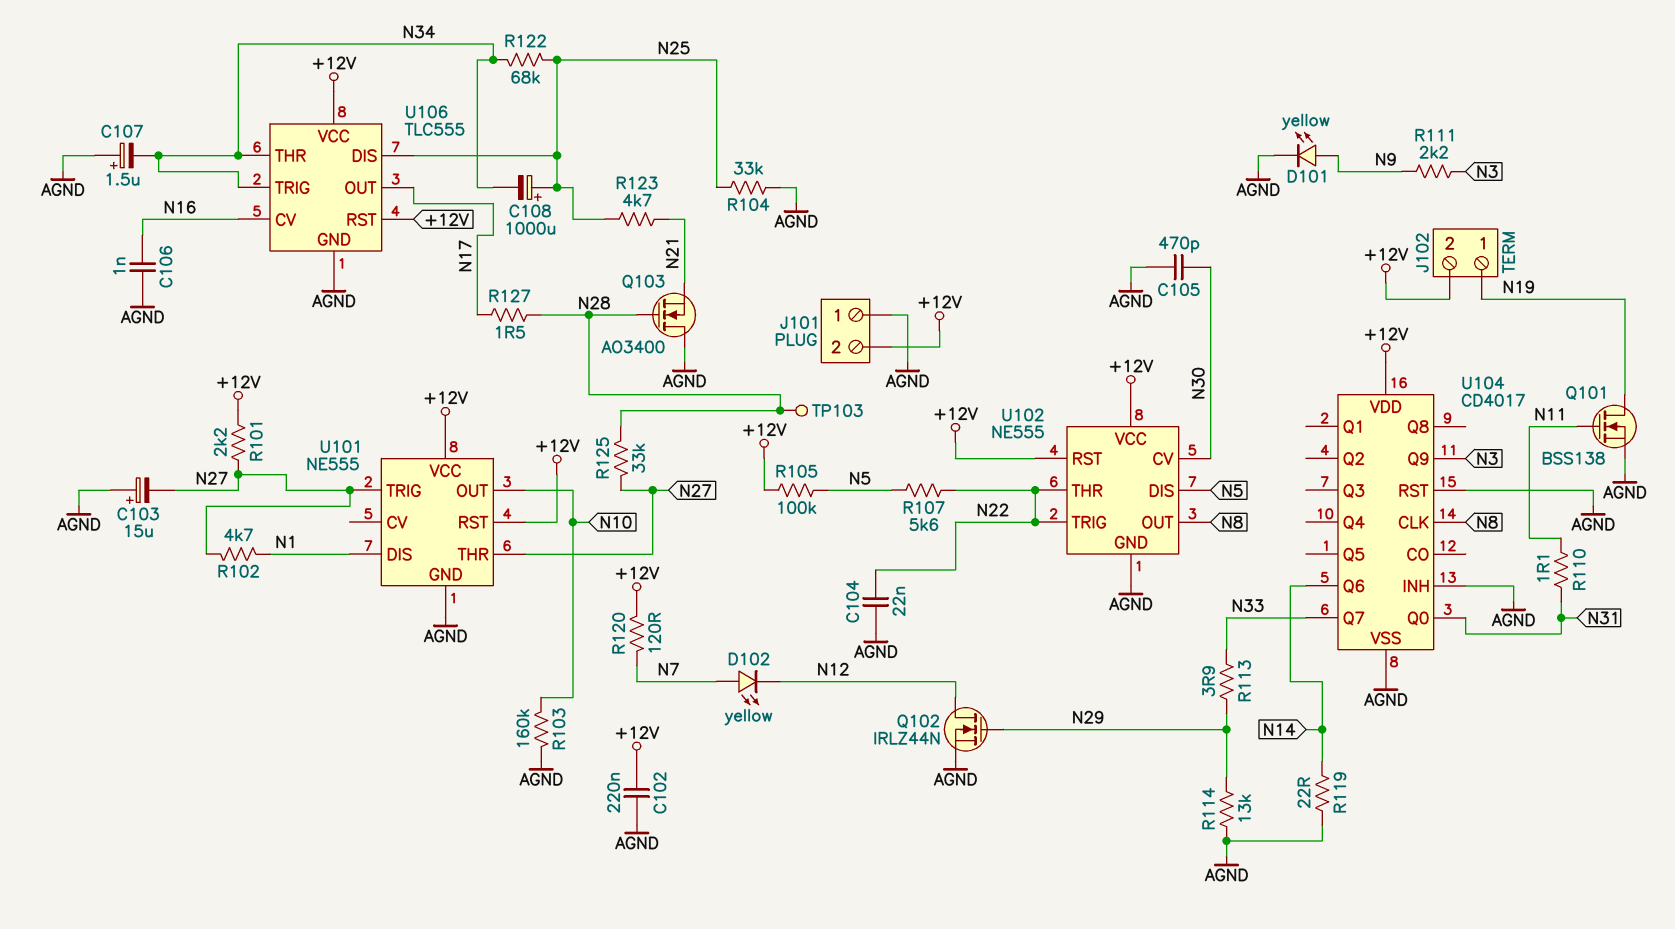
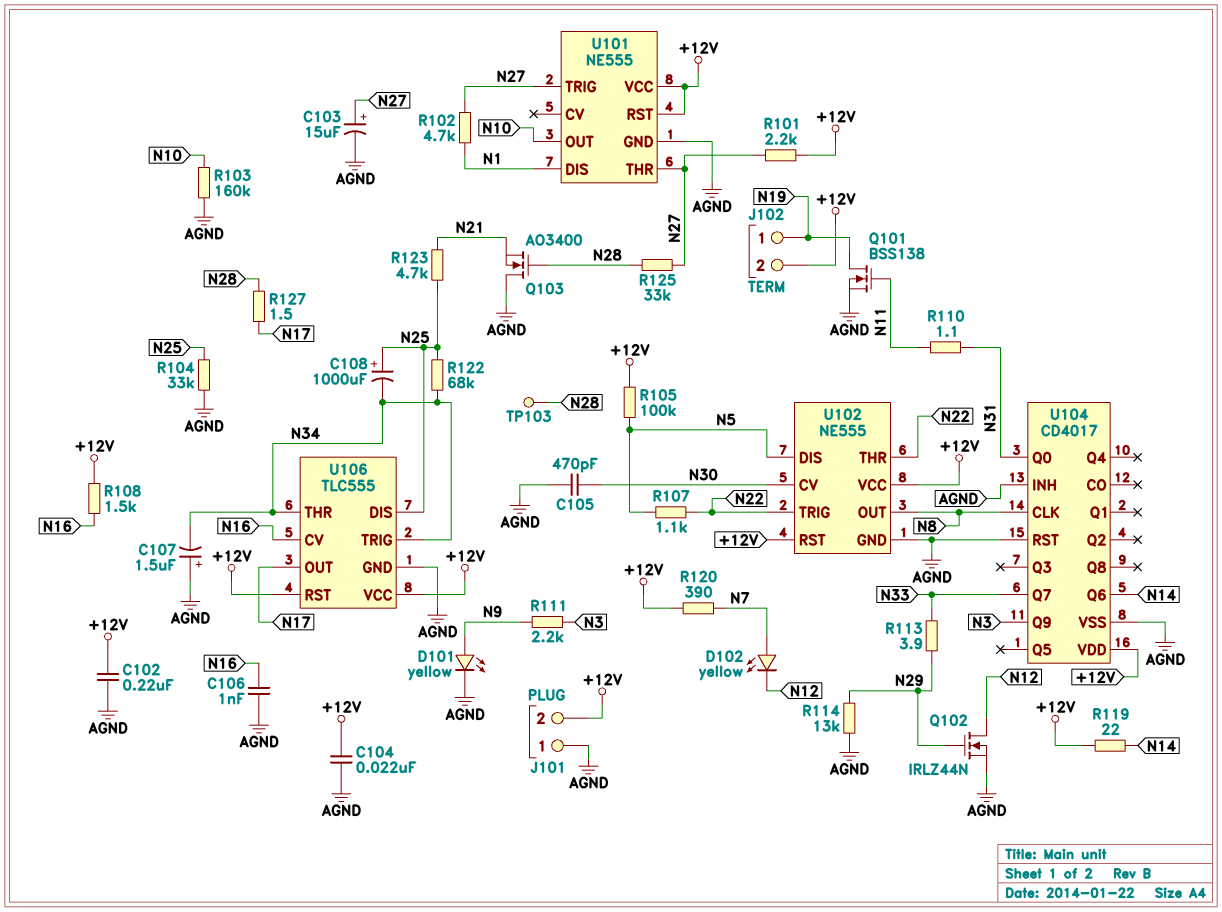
C103: 15uF (plus AGND, minus N27) -> 15uF (plus N27, minus AGND)
C104: 22nF (AGND, N22) -> 22nF (+12V, AGND)
R107: 5.6k (N5, N22) -> 1.1k (N5, N22)
R108: none -> 1.5k (+12V, N16)
R119: 22 (AGND, N14) -> 22 (+12V, N14)
R120: 120 (+12V, N7) -> 390 (+12V, N7)

